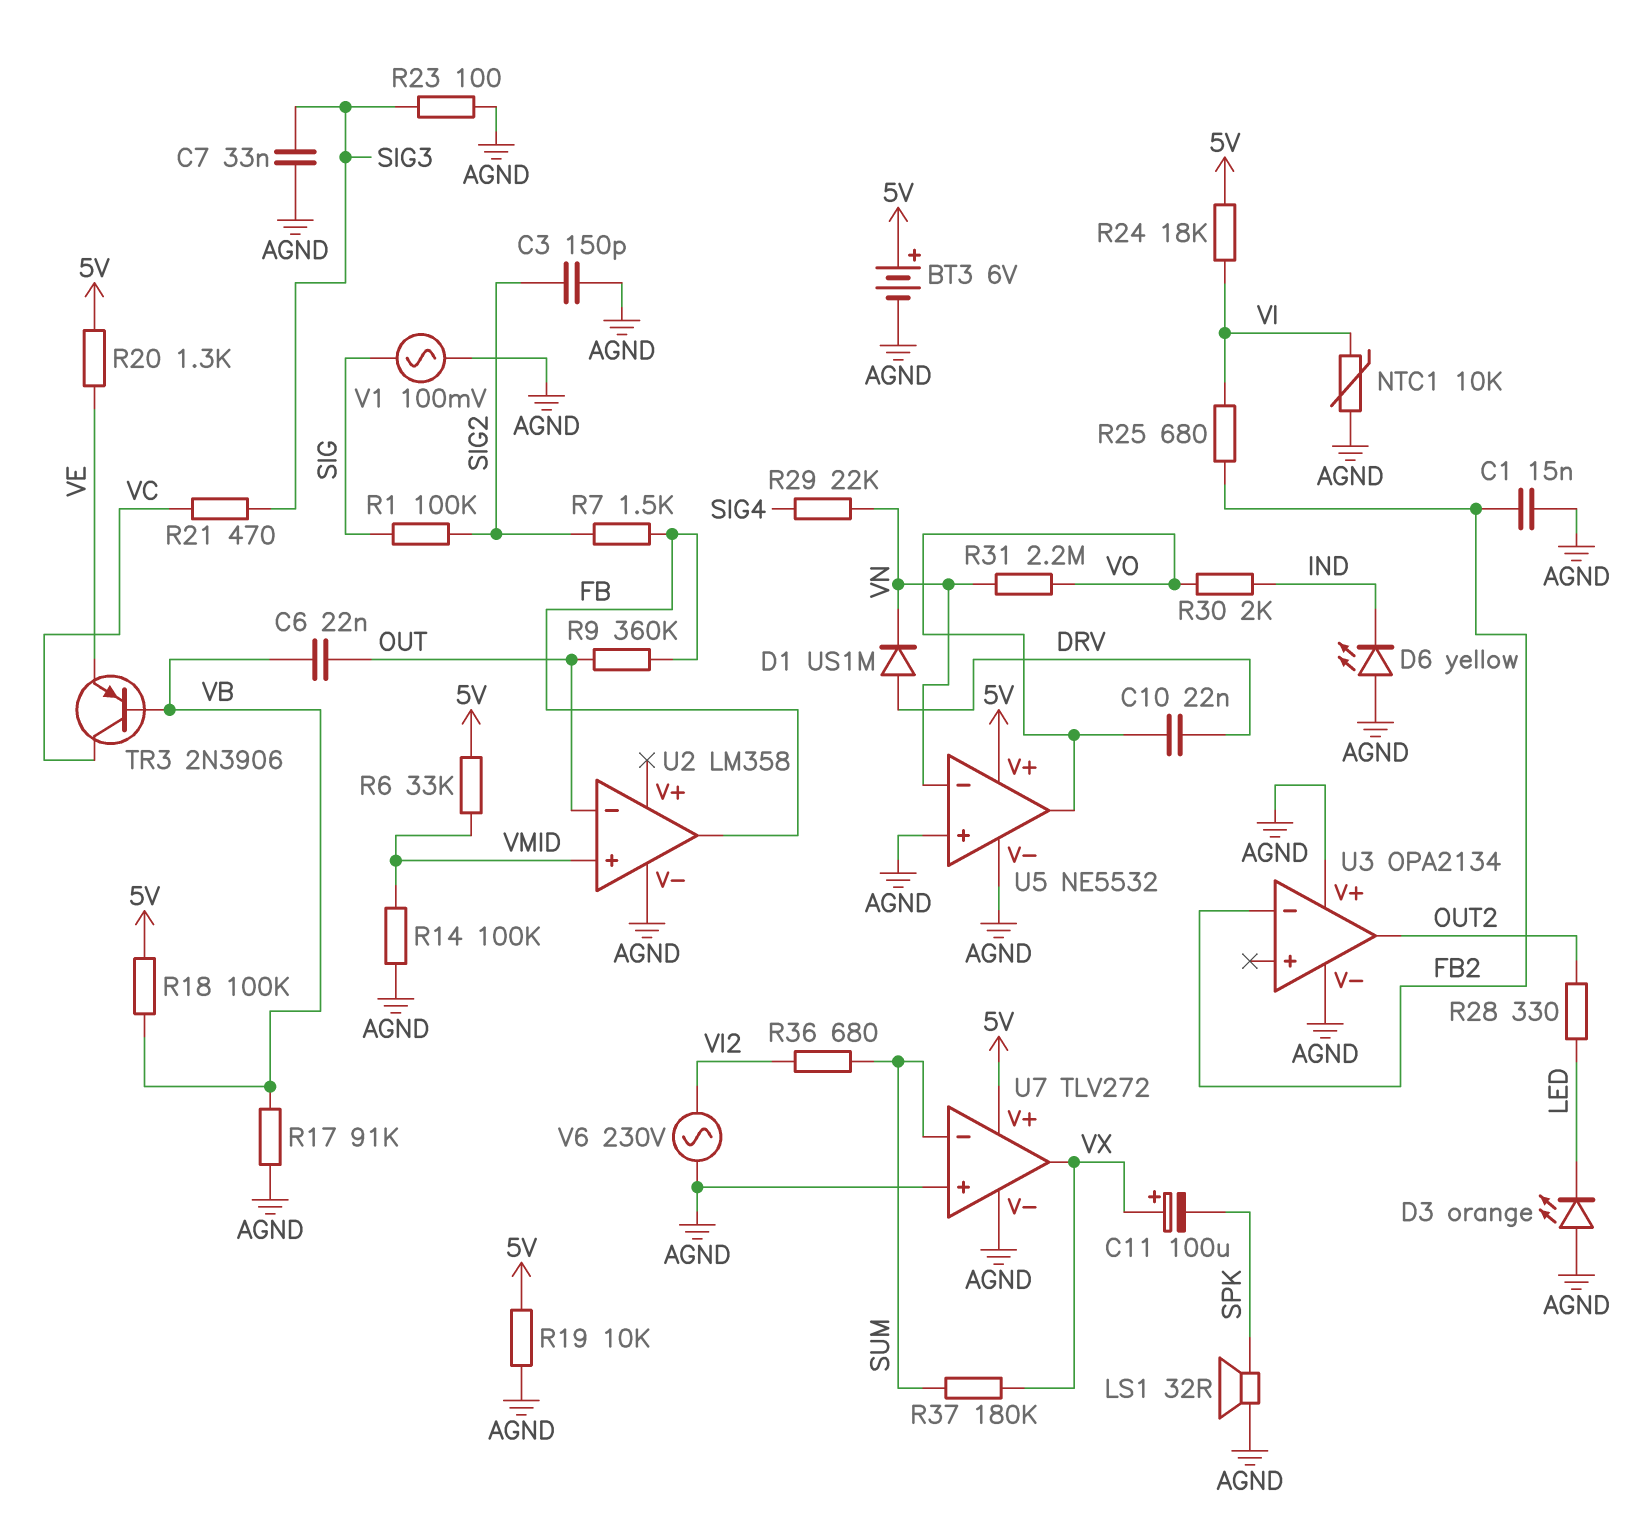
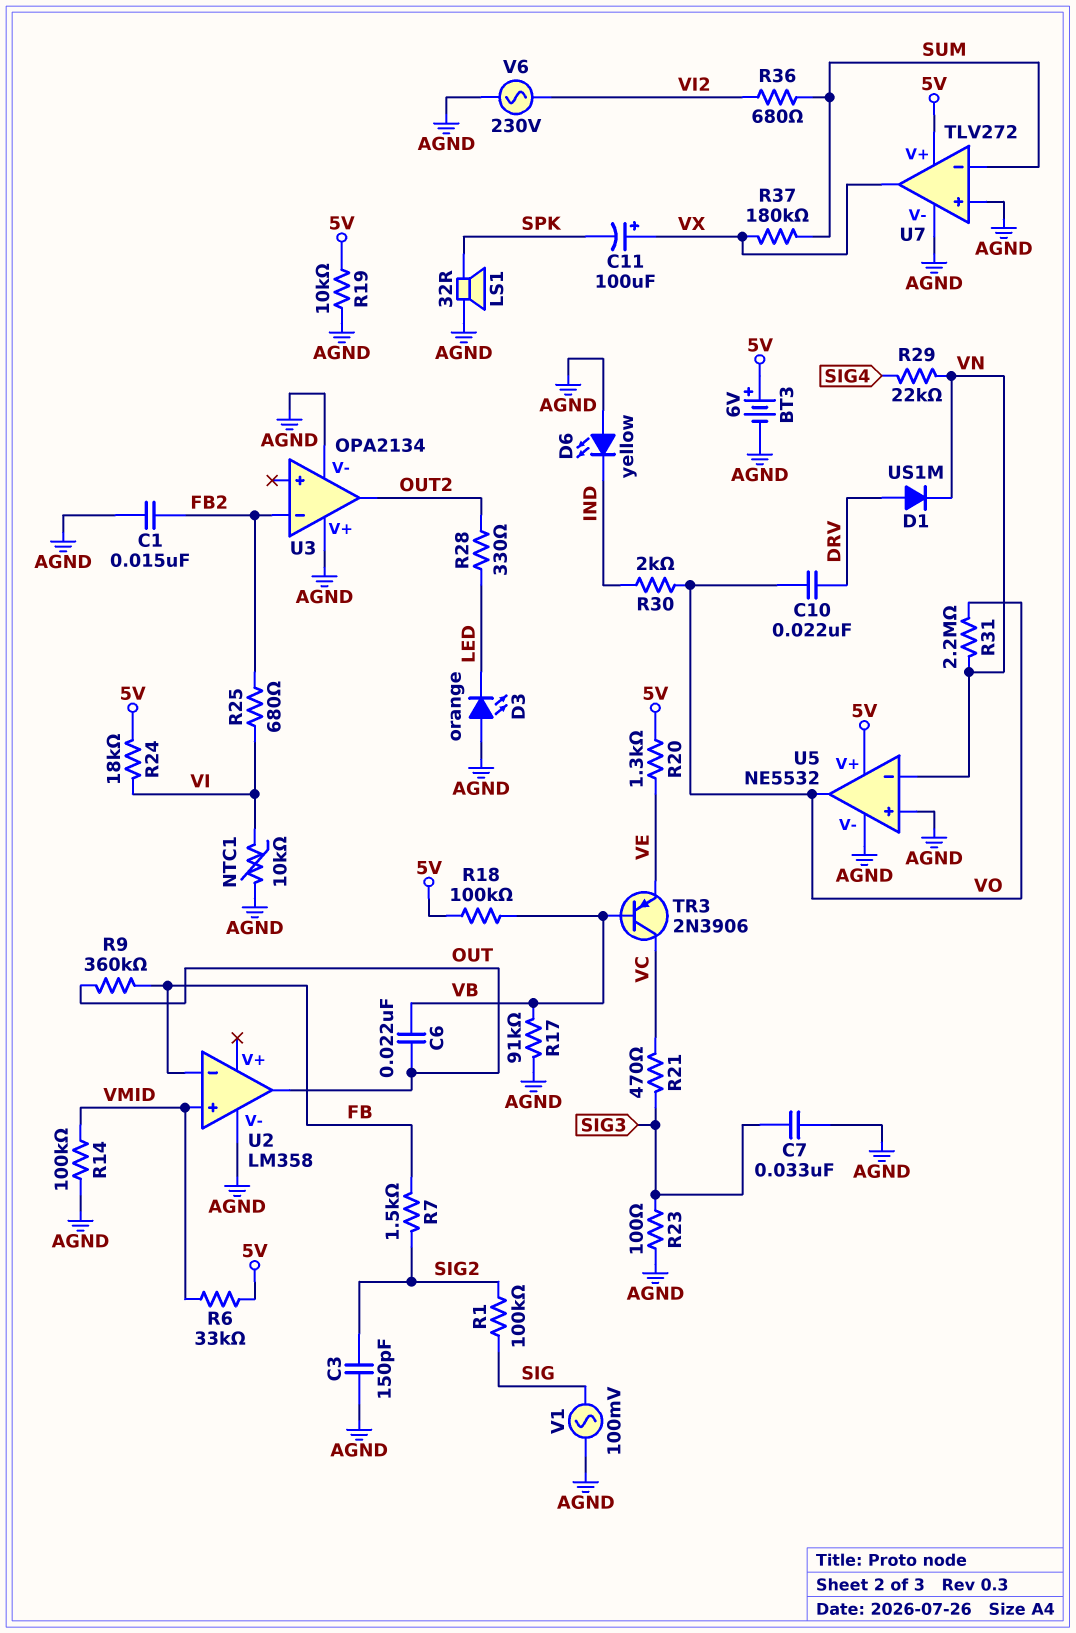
U2 pin in-: OUT -> FB
U2 pin out: FB -> OUT

